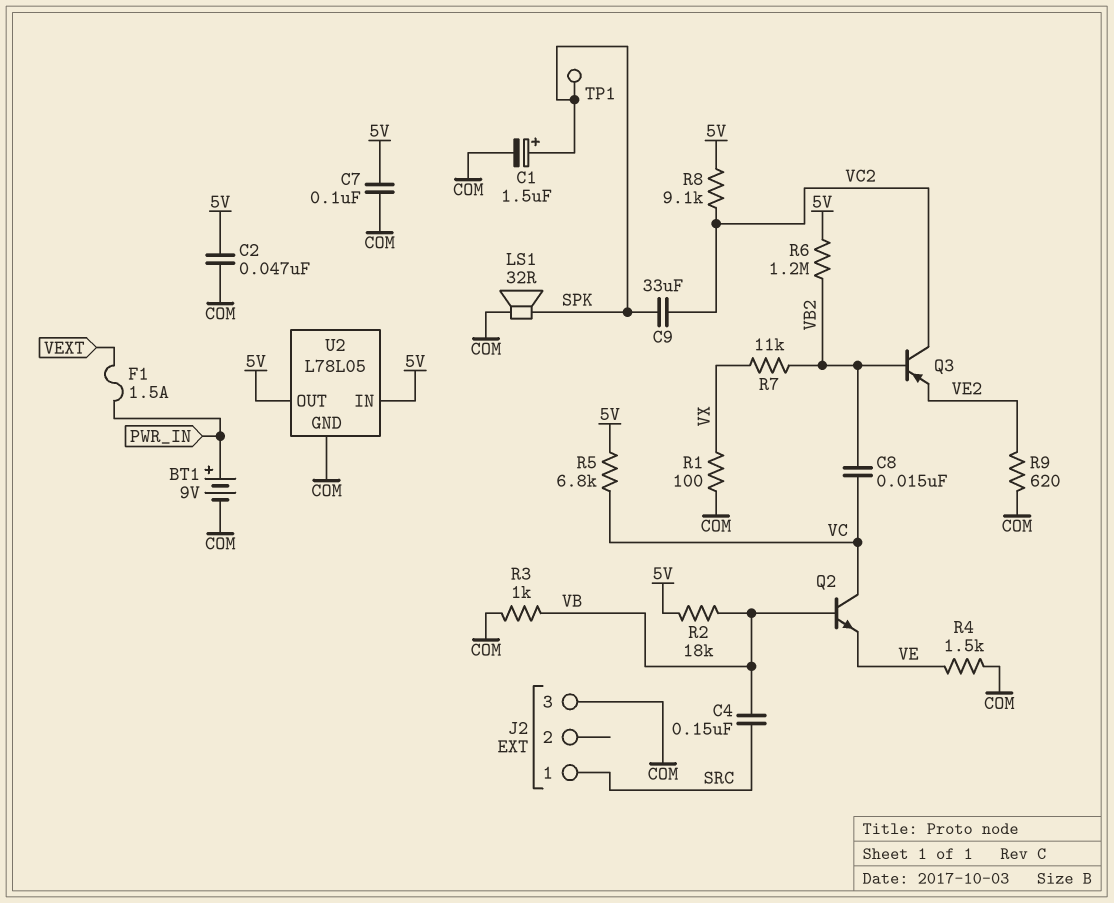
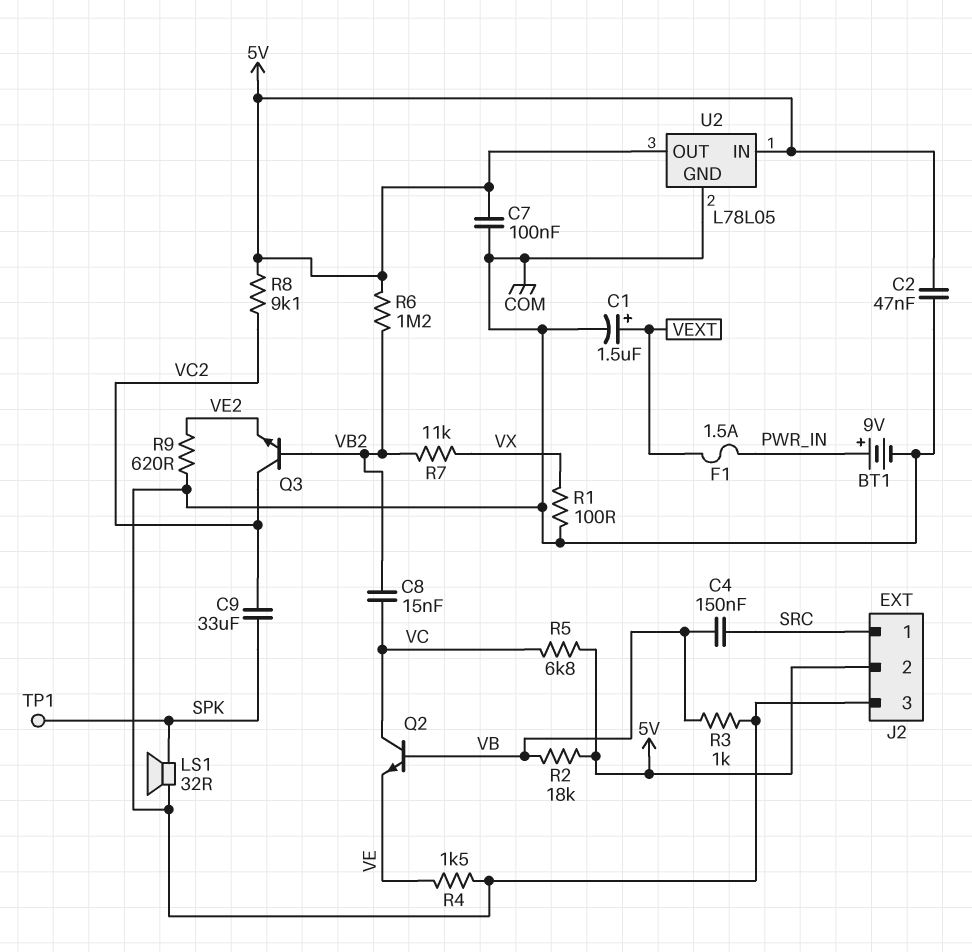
C1: 1.5uF (plus SPK, minus COM) -> 1.5uF (plus VEXT, minus COM)
J2 pin 2: none -> 5V
Q3: PNP (B VB2, C VC2, E VE2) -> NPN (B VB2, C VC2, E VE2)

